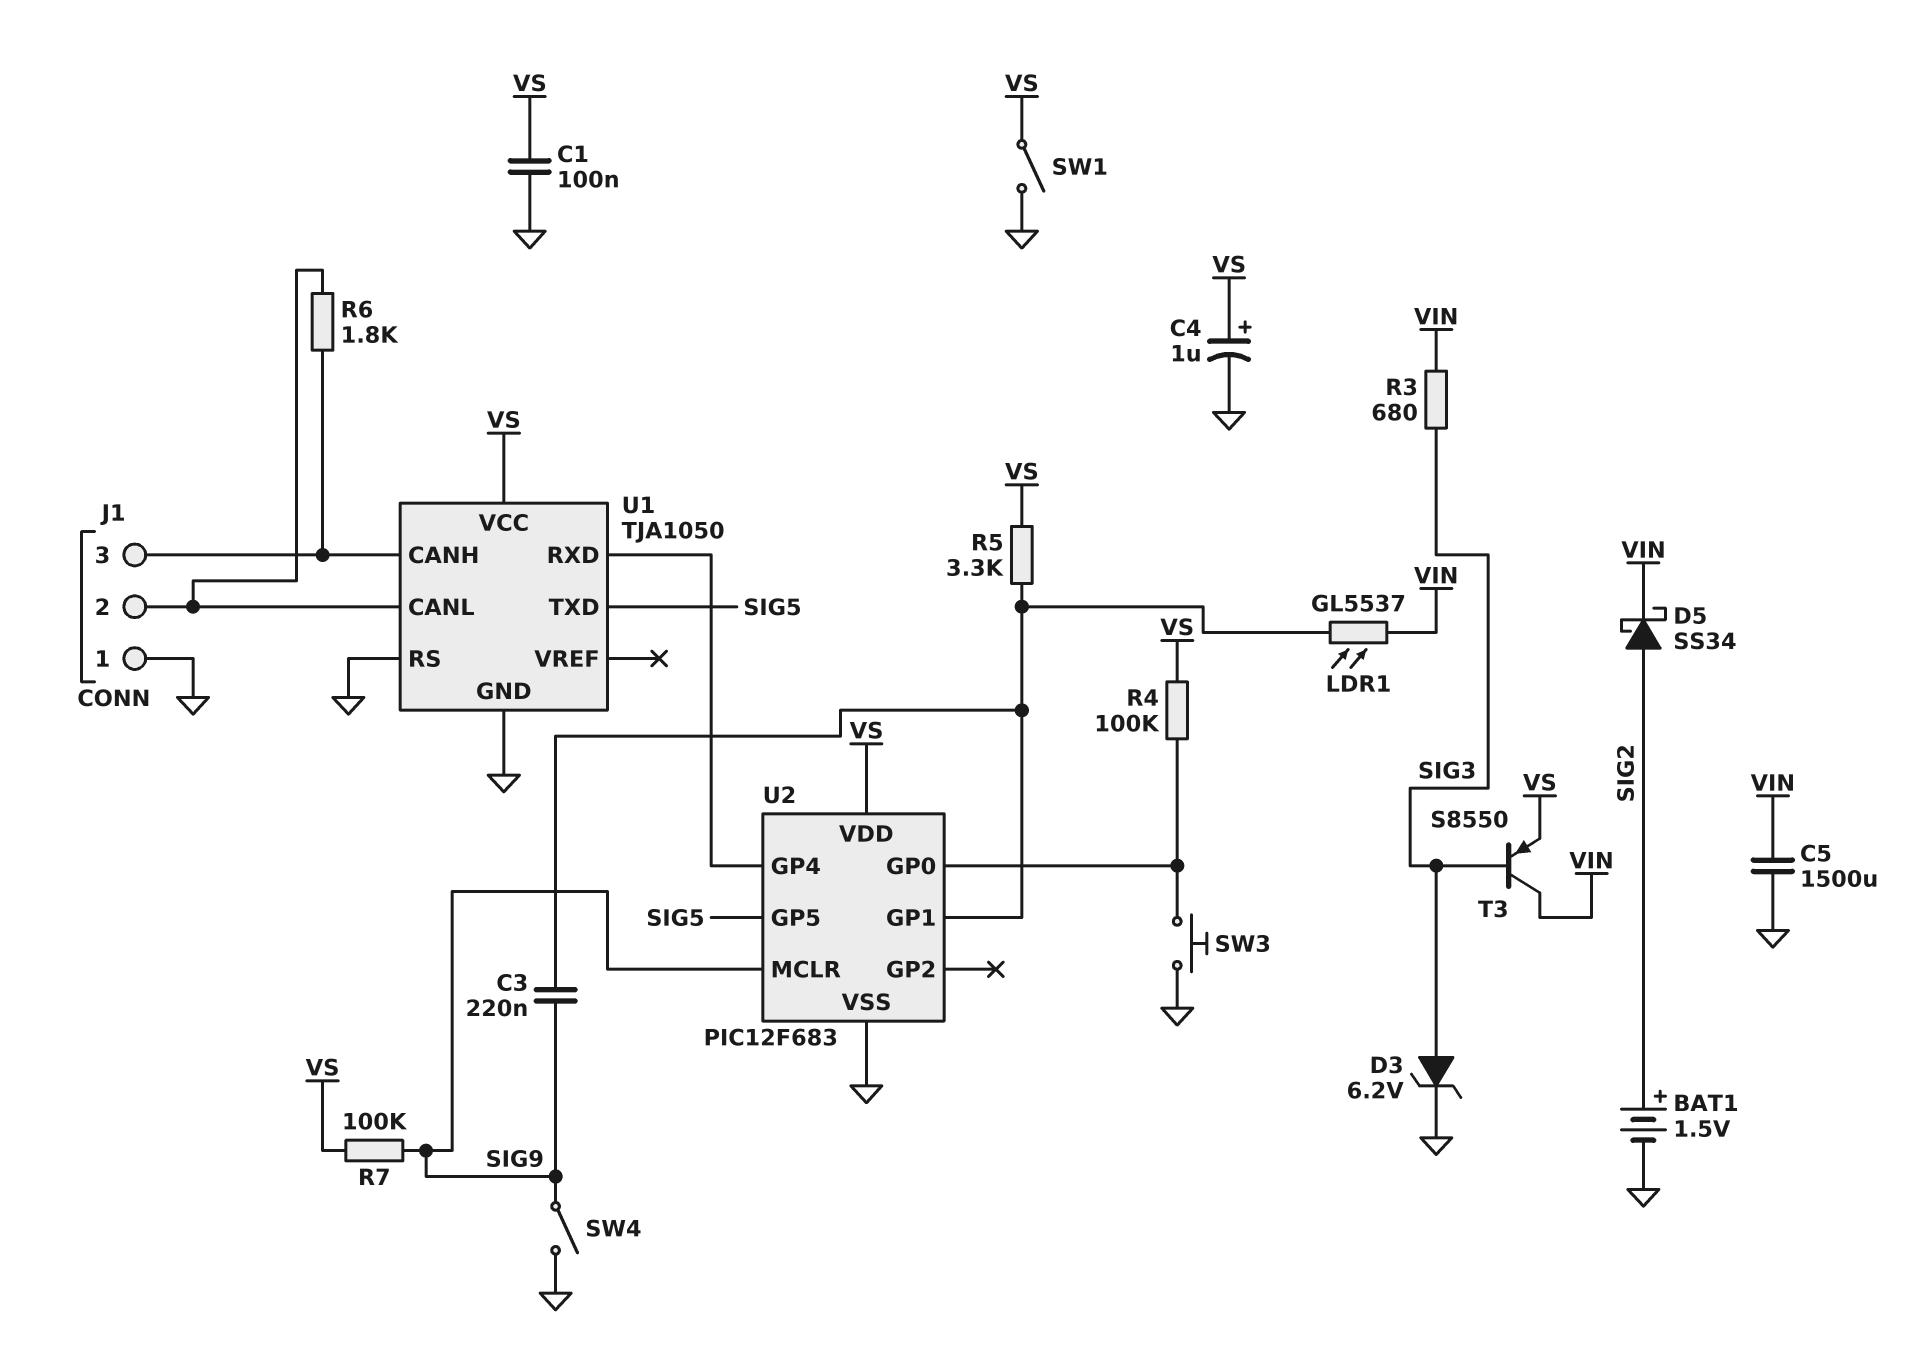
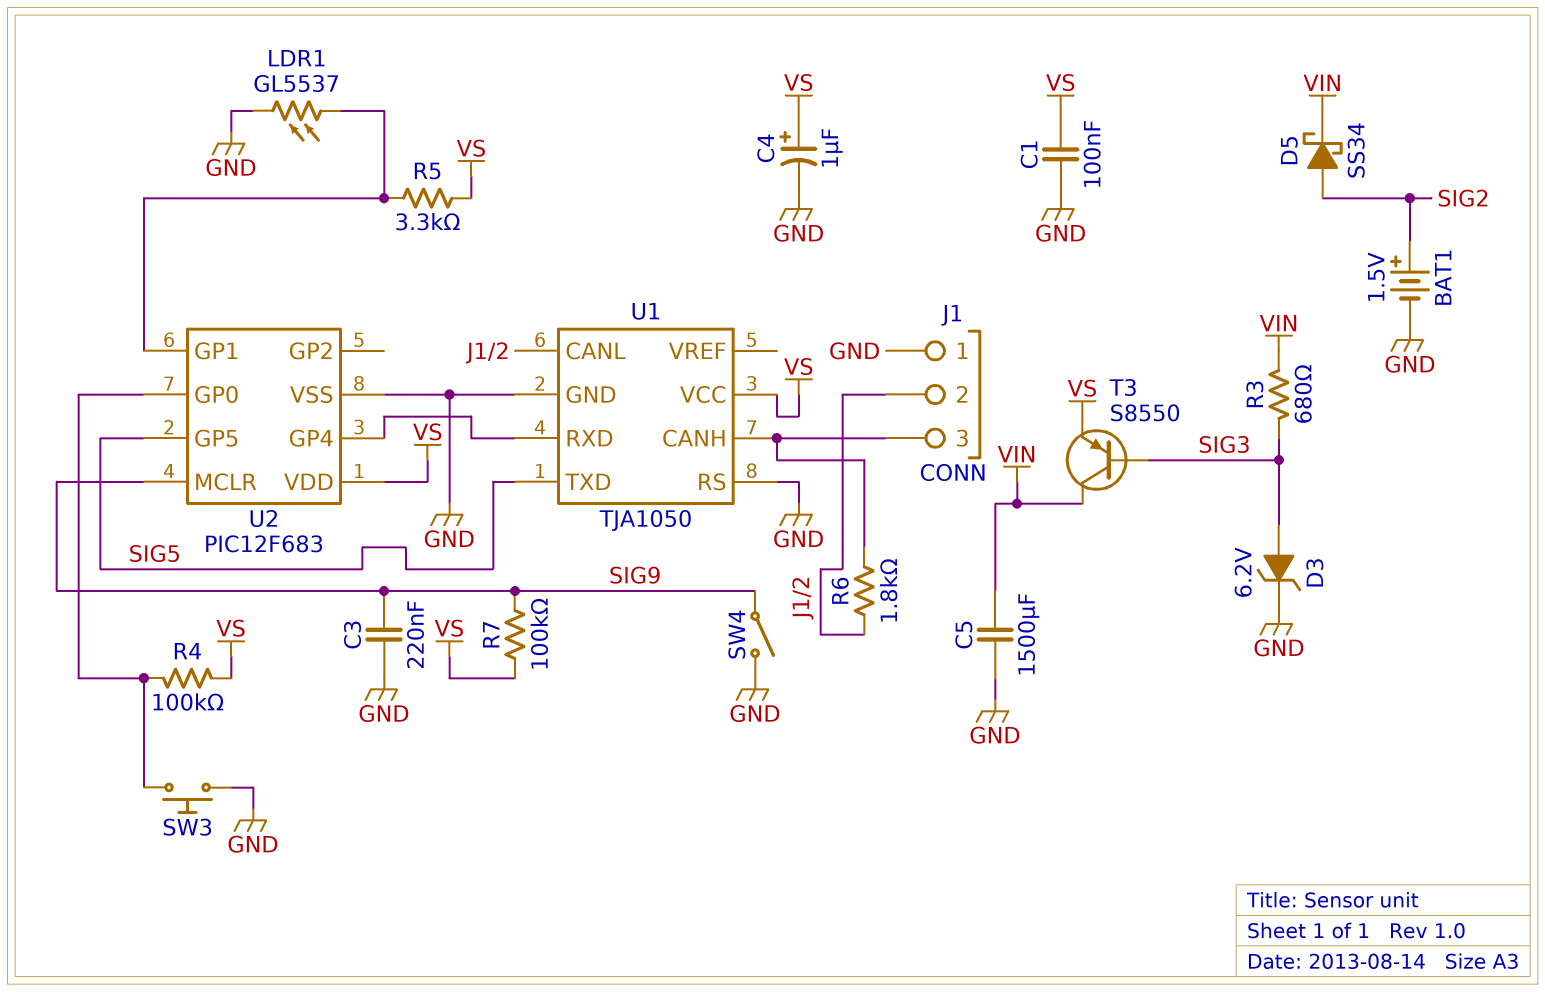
C3: 220nF (SIG9, U2/GP1) -> 220nF (GND, SIG9)
LDR1: GL5537 (U2/GP1, VIN) -> GL5537 (GND, U2/GP1)
SW1: switch (GND, VS) -> none

